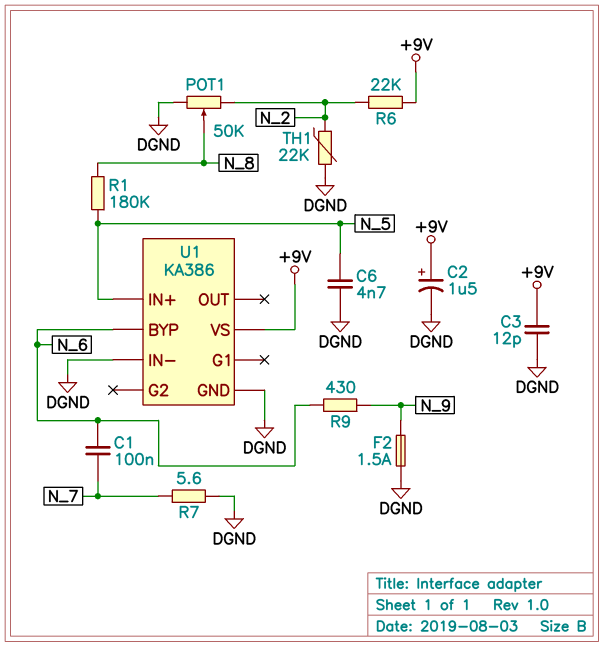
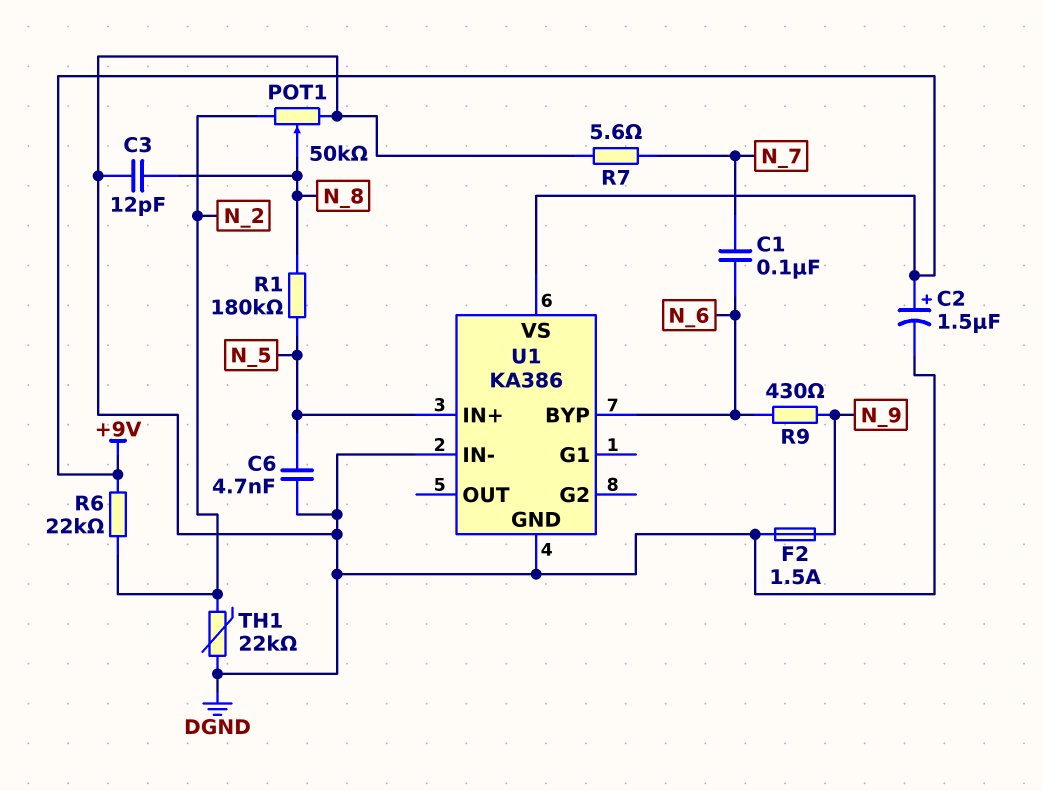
C3: 12pF (+9V, DGND) -> 12pF (DGND, N_8)

